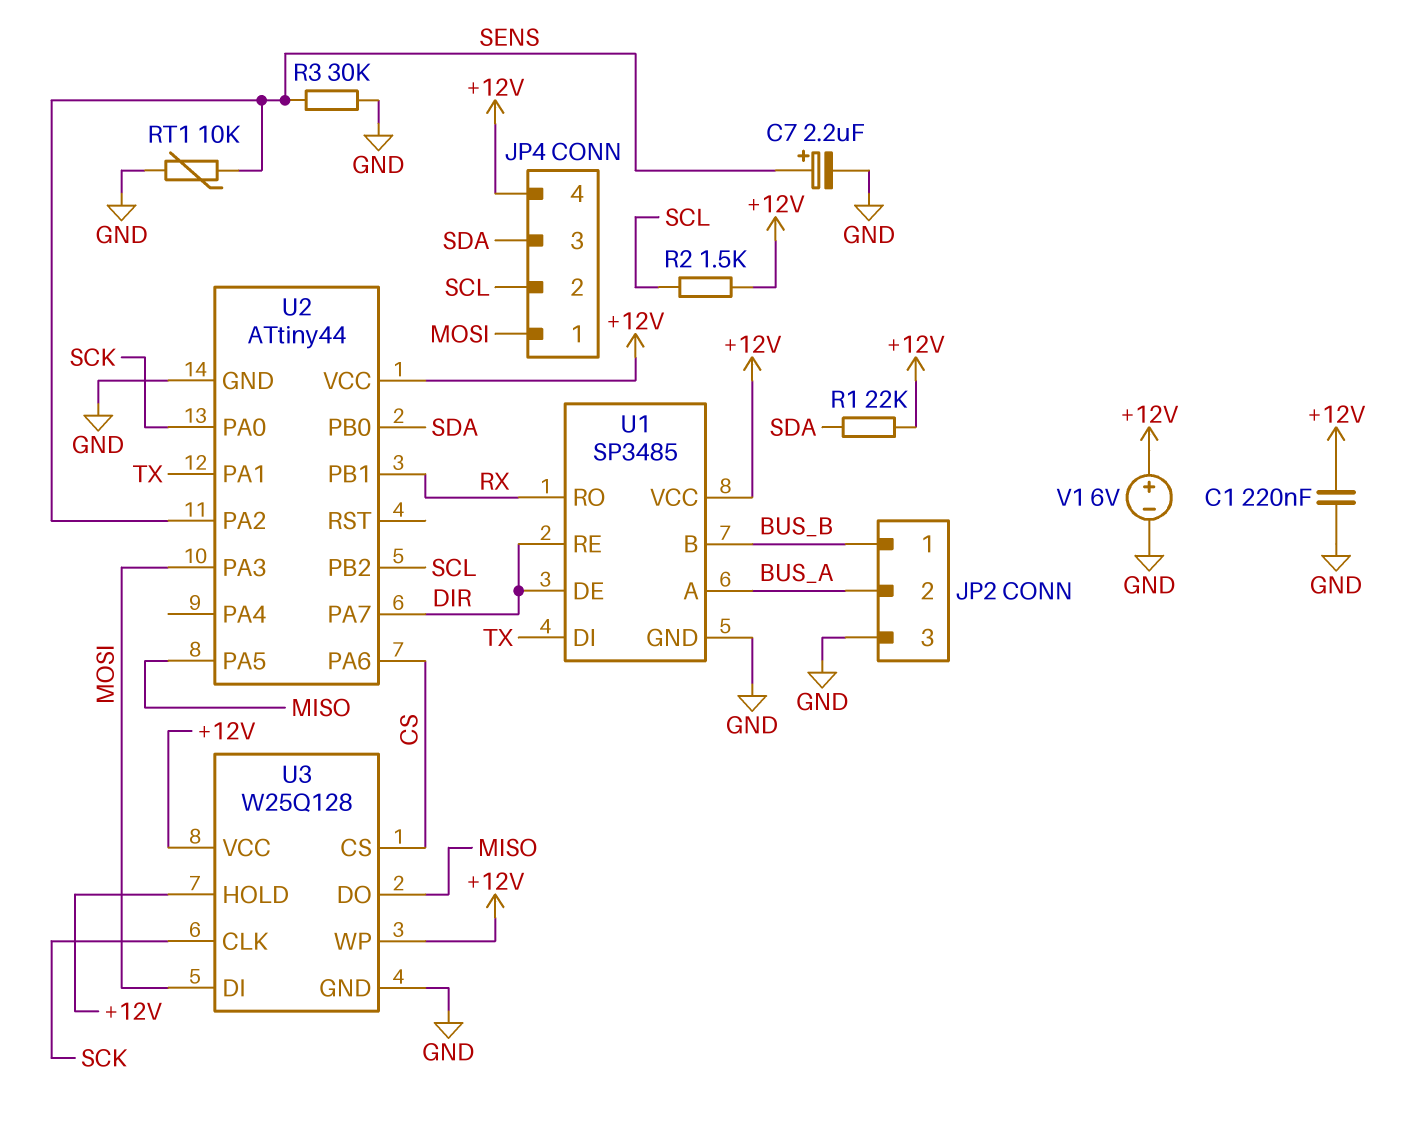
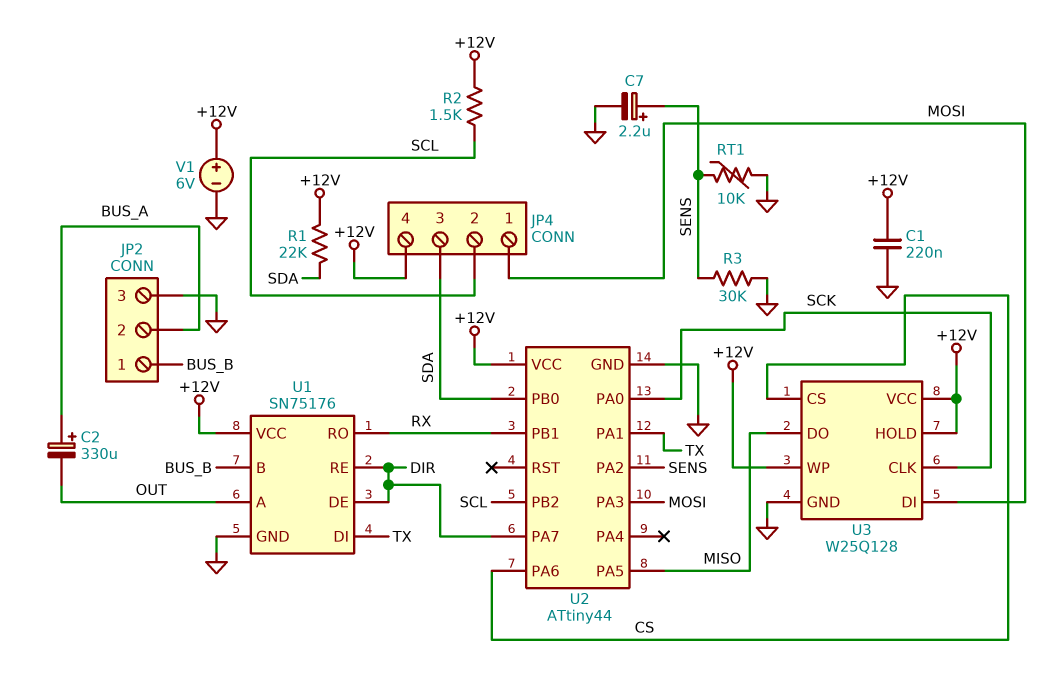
C2: none -> 330uF (plus BUS_A, minus OUT)
U1: SP3485 -> SN75176
U1 pin A: BUS_A -> OUT

